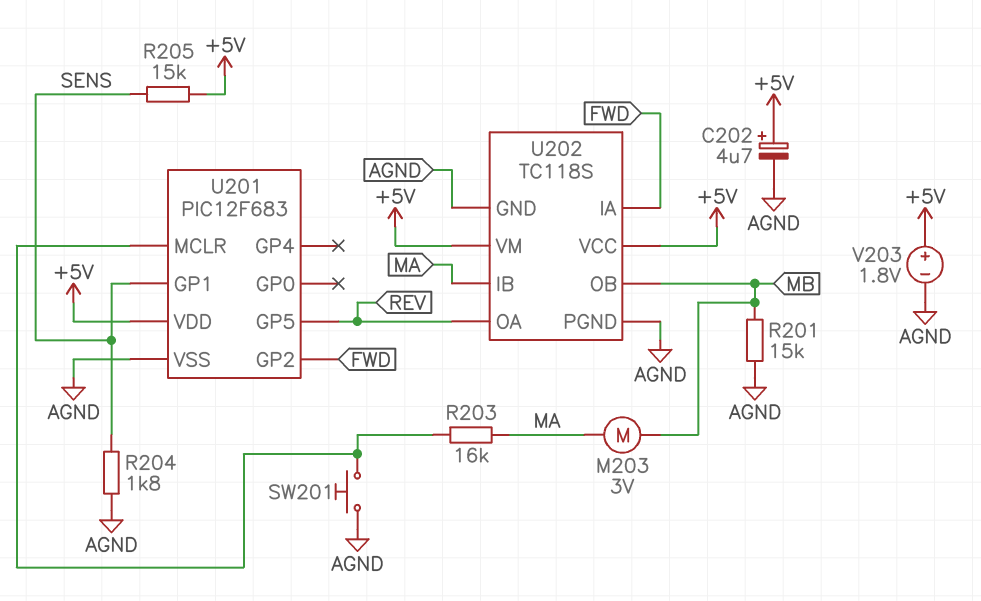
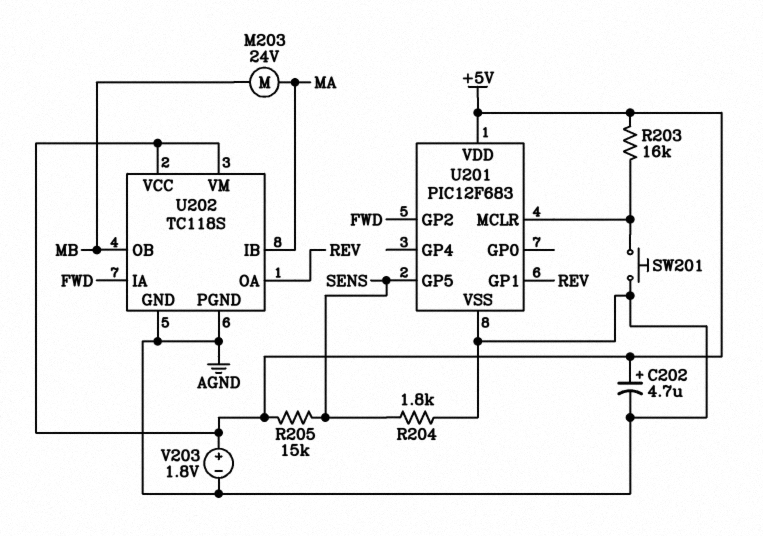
M203: motor 3V (MA, MB) -> motor 24V (MA, MB)
R201: 15k (AGND, MB) -> none
R203: 16k (MA, U201/MCLR) -> 16k (+5V, U201/MCLR)
U201 pin GP1: SENS -> REV
U201 pin GP5: REV -> SENS

